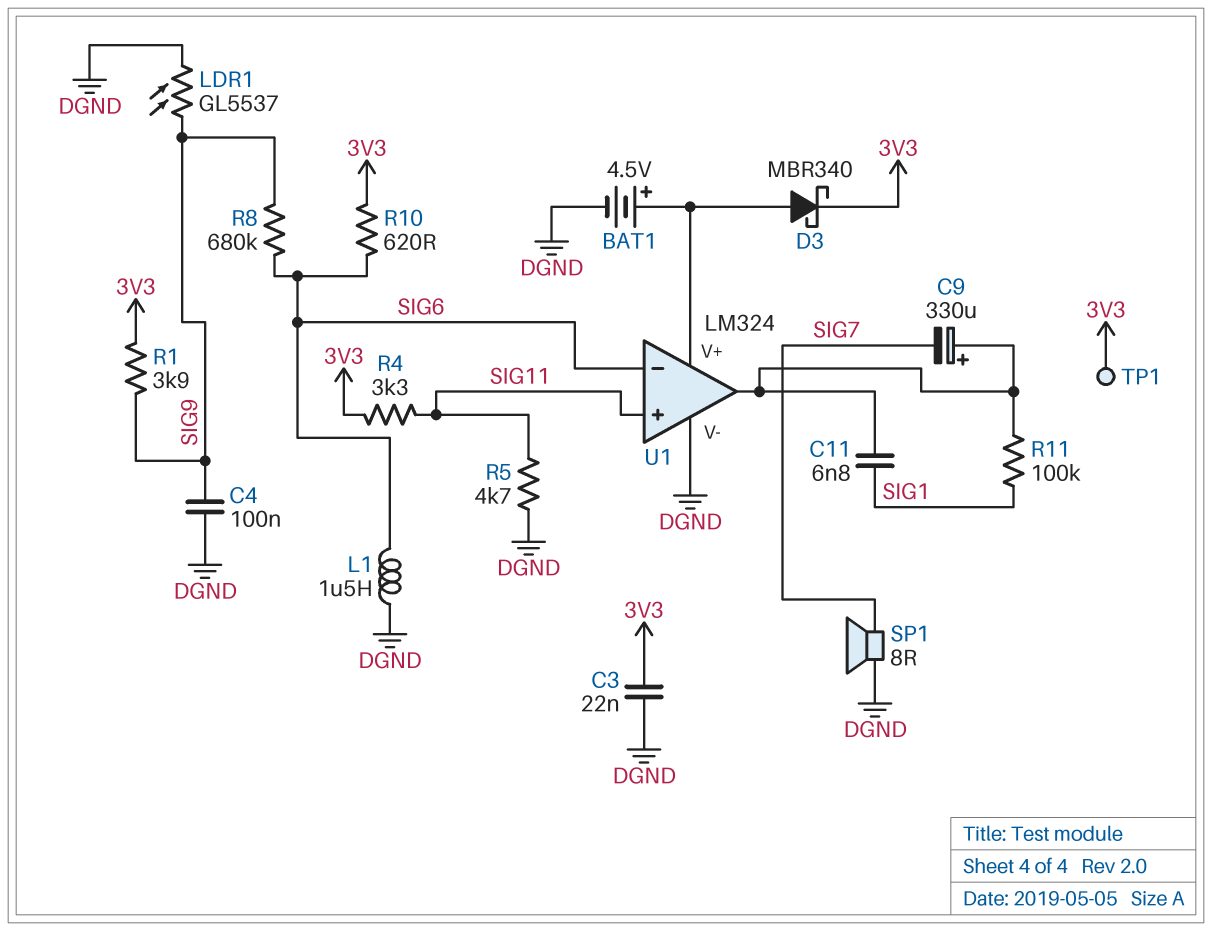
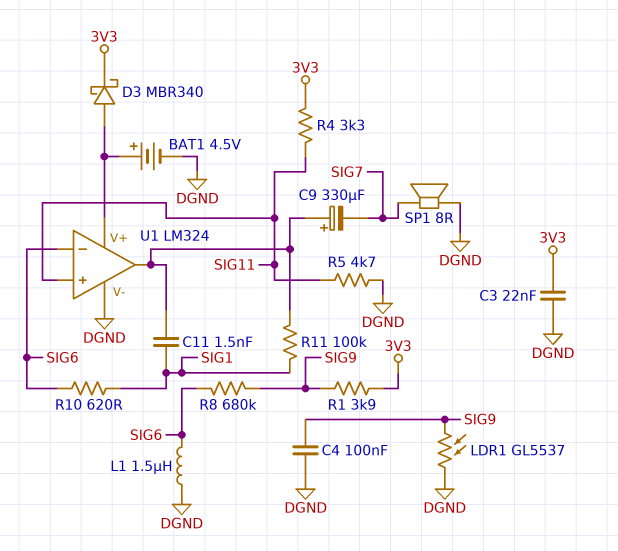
C11: 6.8nF (SIG1, U1/out) -> 1.5nF (SIG1, U1/out)
R10: 620 (3V3, SIG6) -> 620 (SIG1, SIG6)
TP1: test point (3V3) -> none

